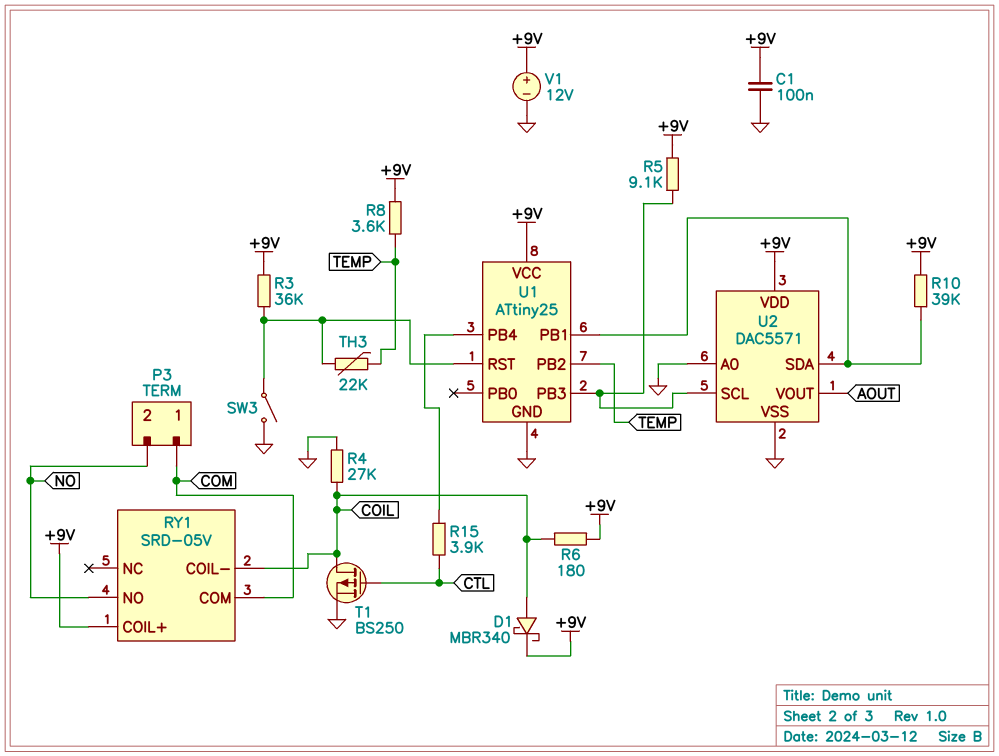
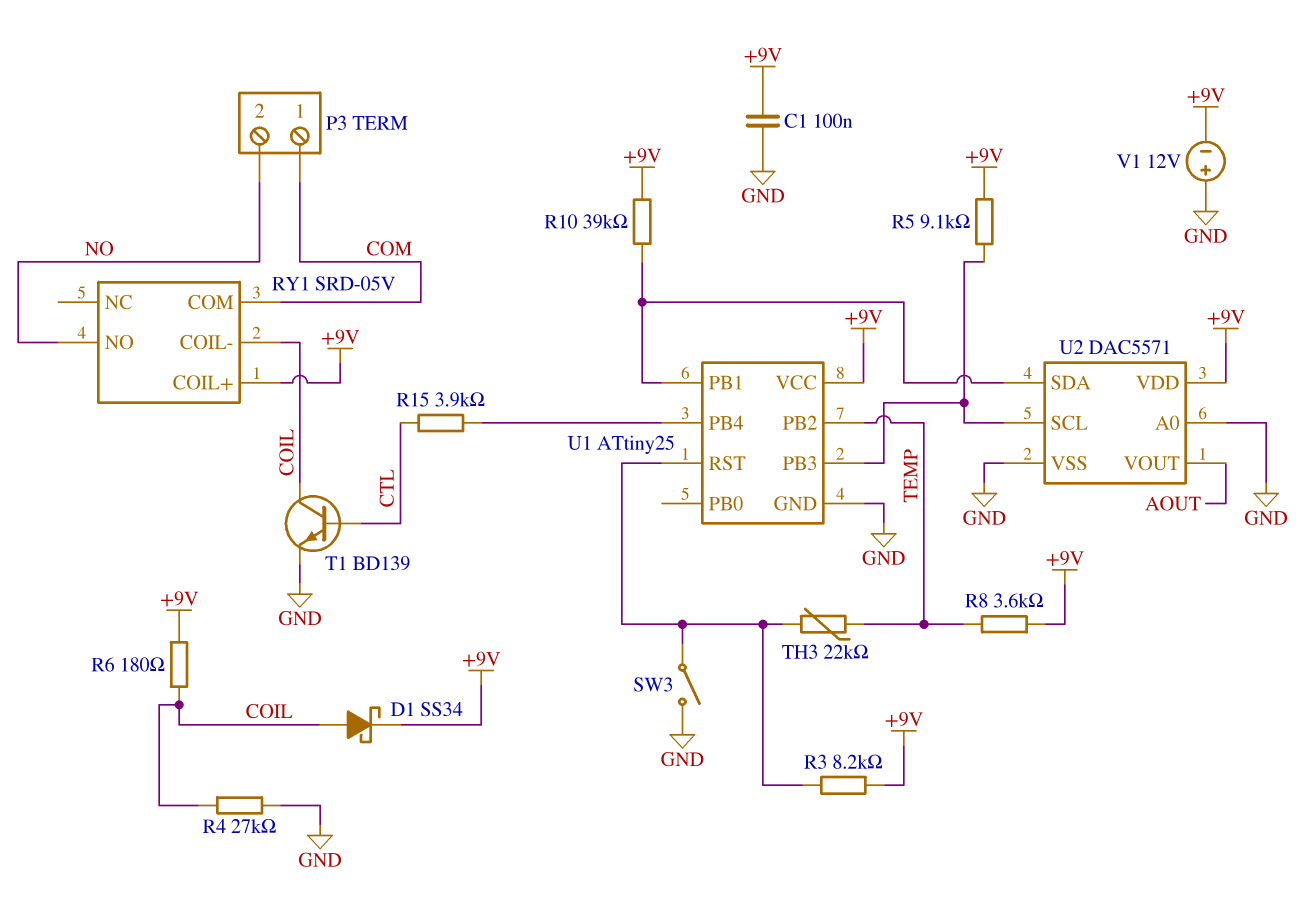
D1: schottky MBR340 (A COIL, K +9V) -> schottky SS34 (A COIL, K +9V)
R3: 36k (+9V, U1/RST) -> 8.2k (+9V, U1/RST)
T1: PMOS BS250 (G CTL, D COIL, S GND) -> NPN BD139 (B CTL, C COIL, E GND)
V1: 12V (plus +9V, minus GND) -> 12V (plus GND, minus +9V)

